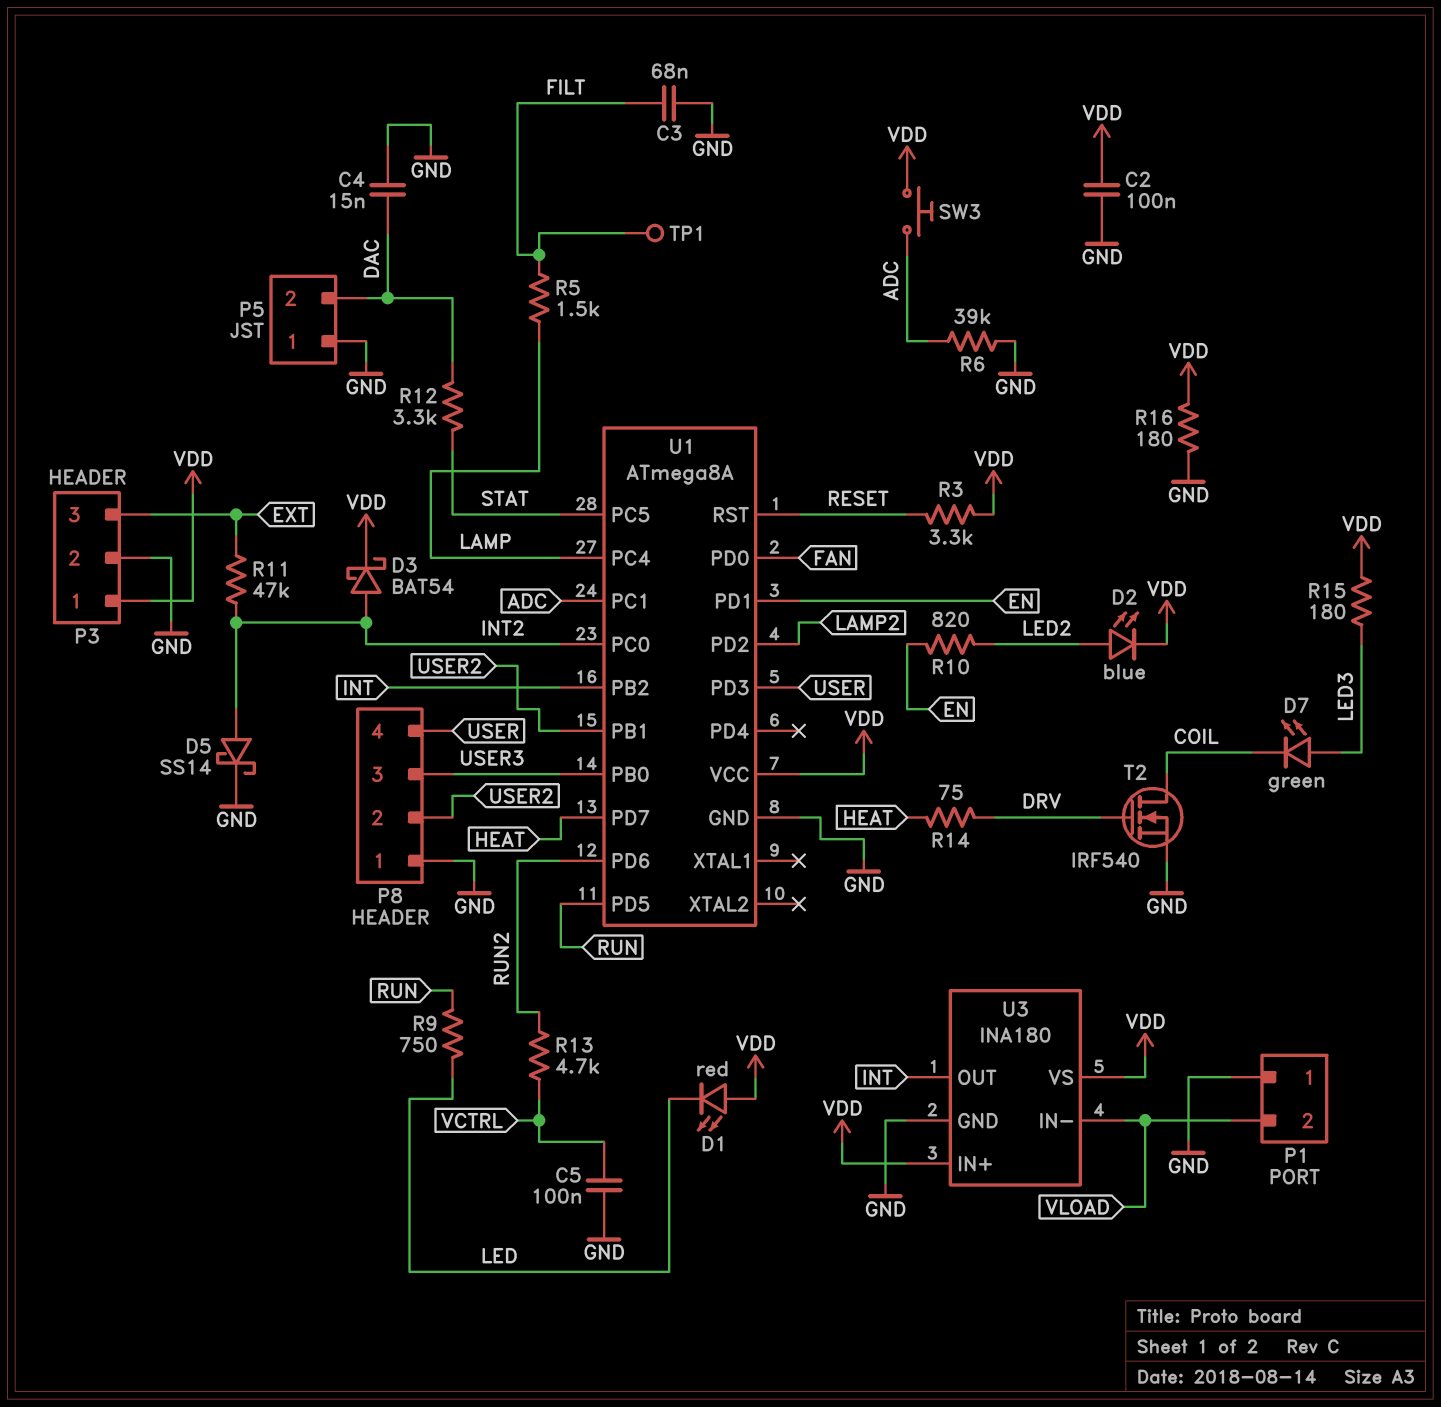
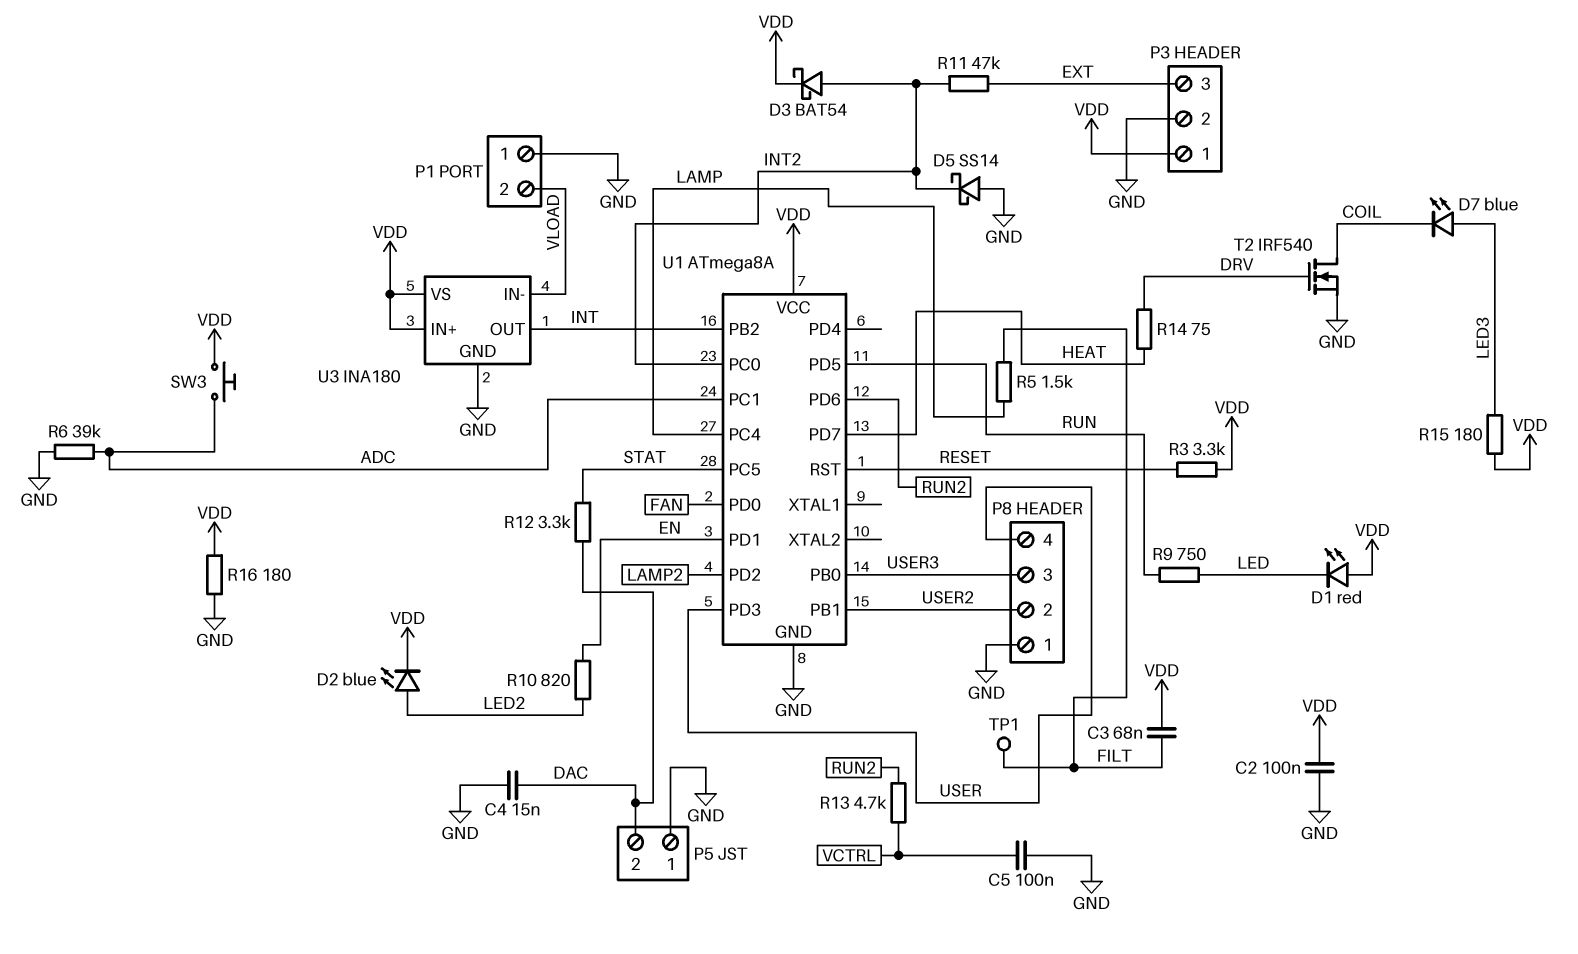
C3: 68nF (FILT, GND) -> 68nF (FILT, VDD)
D5: schottky SS14 (A INT2, K GND) -> schottky SS14 (A GND, K INT2)
D7: LED green (A LED3, K COIL) -> LED blue (A LED3, K COIL)

